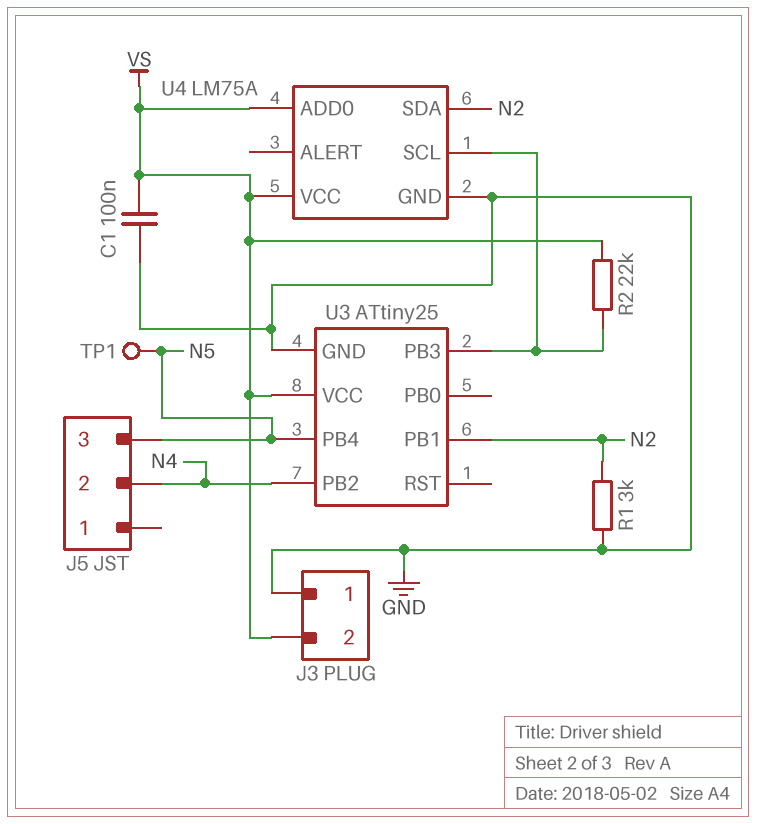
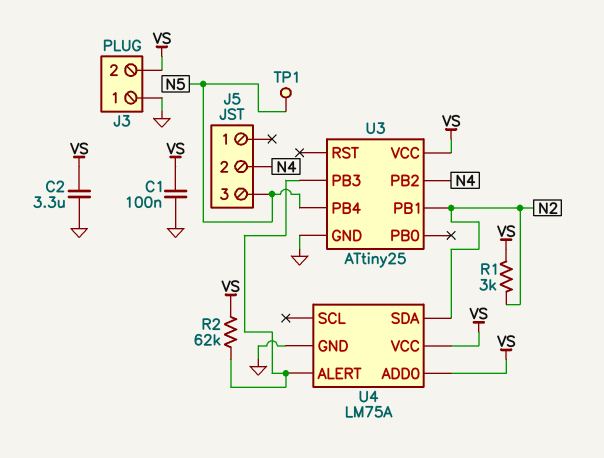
C2: none -> 3.3uF (GND, VS)
R1: 3k (GND, N2) -> 3k (N2, VS)
R2: 22k (U3/PB3, VS) -> 62k (U3/PB3, VS)
U4 pin ALERT: none -> U3/PB3
U4 pin SCL: U3/PB3 -> none

